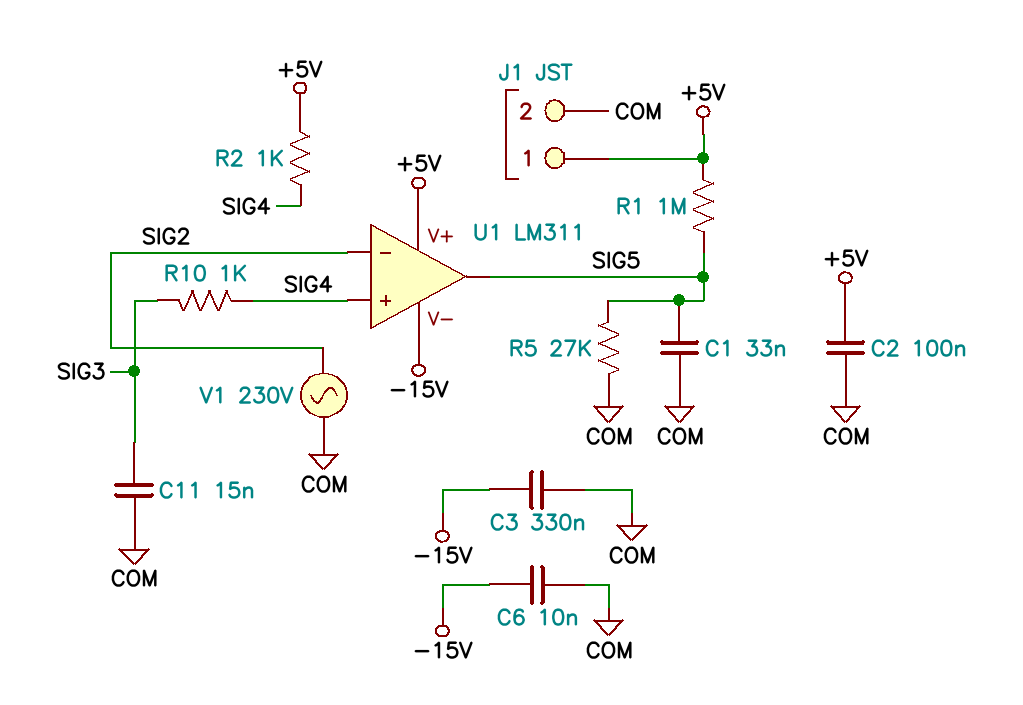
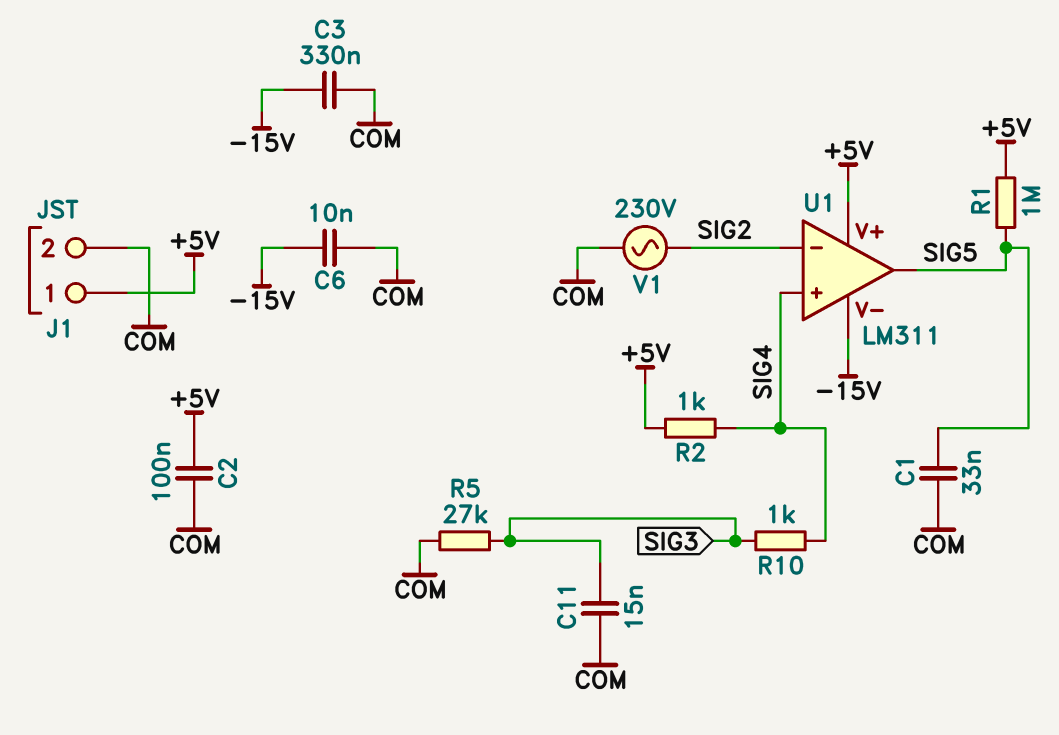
R5: 27k (COM, SIG5) -> 27k (COM, SIG3)

